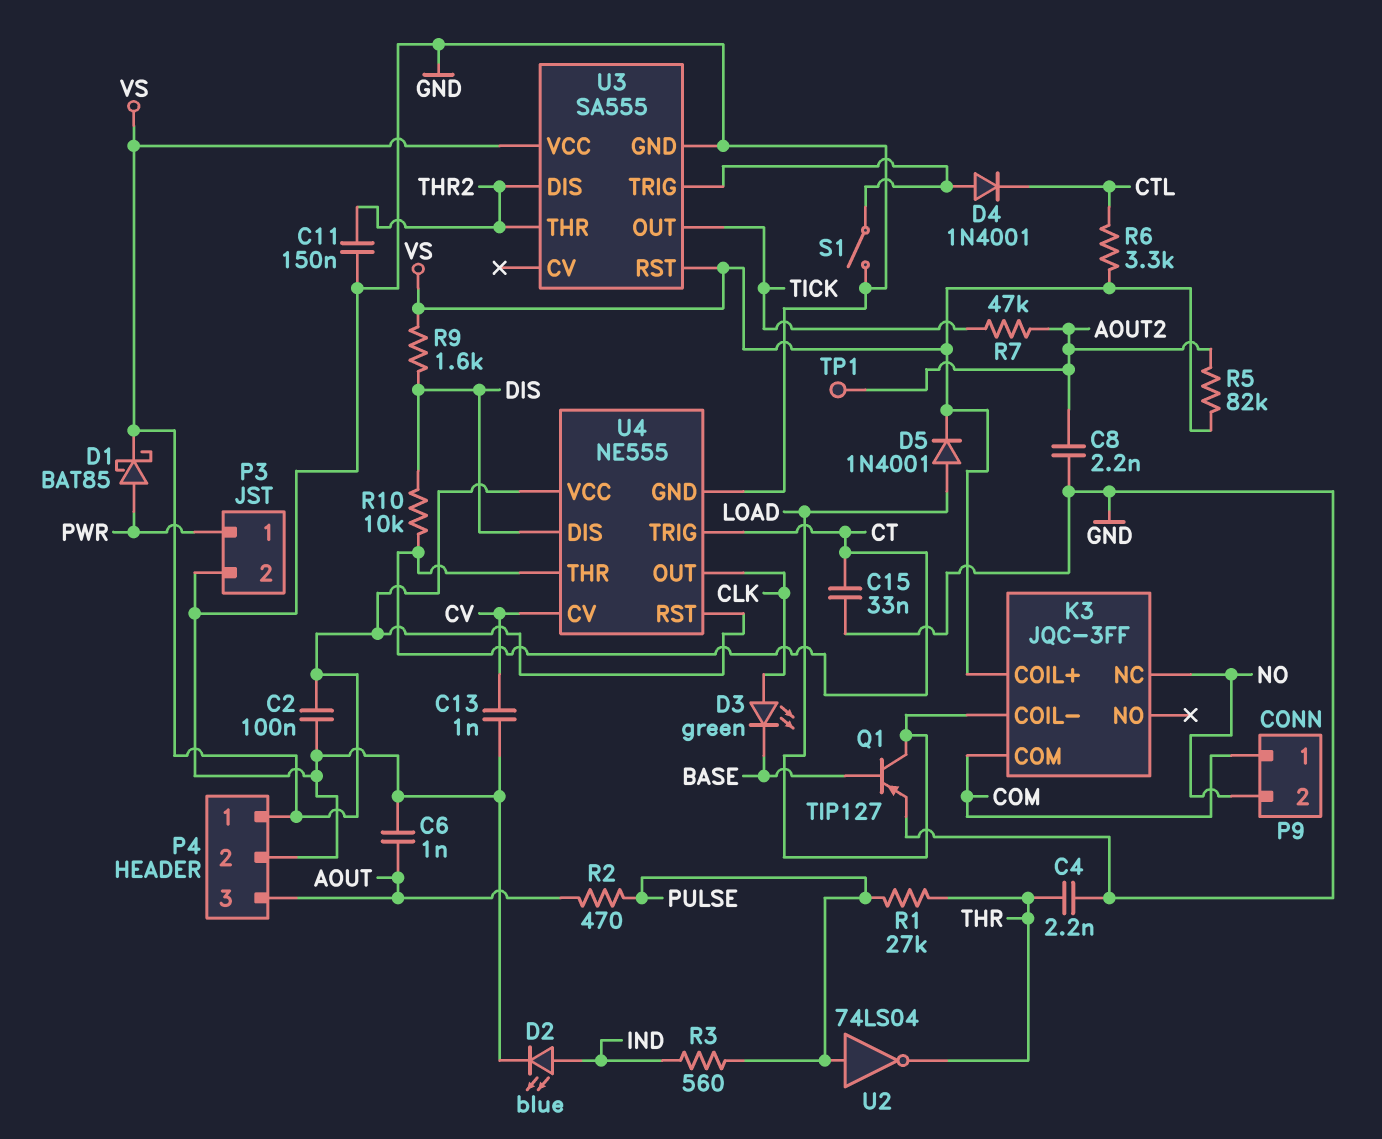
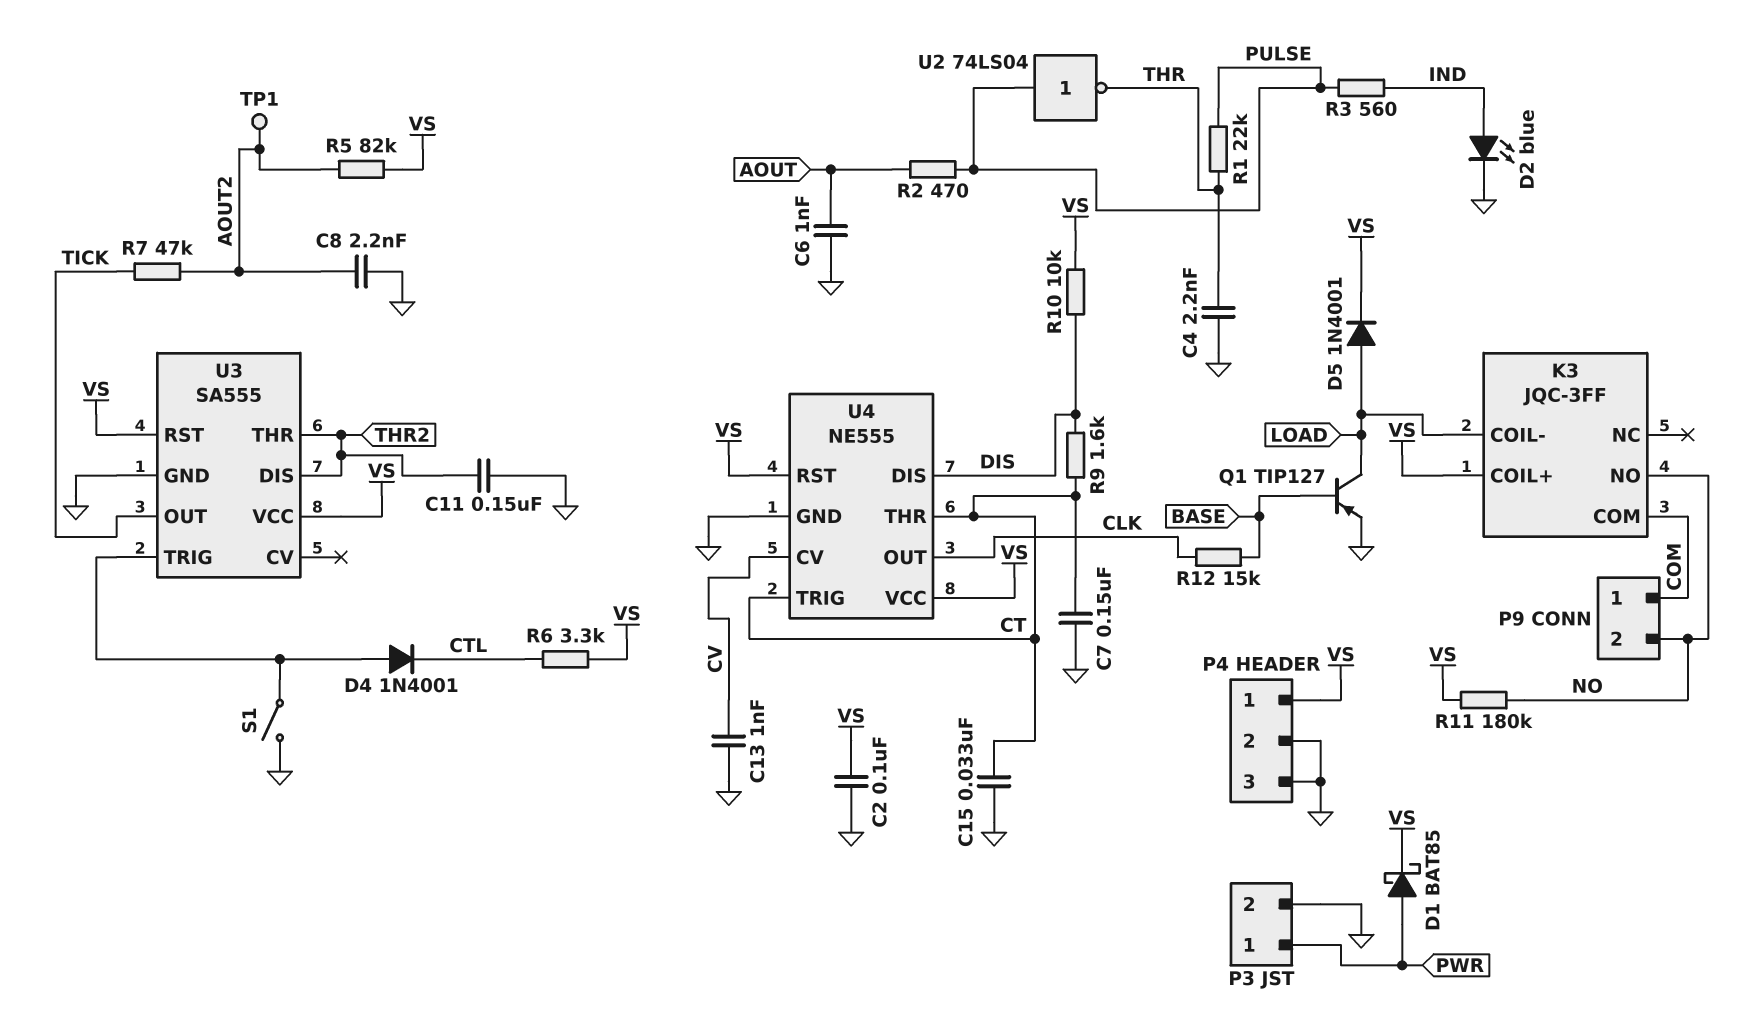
C7: none -> 150nF (CT, GND)
D3: LED green (A CLK, K BASE) -> none
K3 pin NC: NO -> none
K3 pin NO: none -> NO
P4 pin 3: AOUT -> GND
R1: 27k (PULSE, THR) -> 22k (PULSE, THR)
R9: 1.6k (DIS, VS) -> 1.6k (CT, DIS)
R10: 10k (CT, DIS) -> 10k (DIS, VS)
R11: none -> 180k (NO, VS)
R12: none -> 15k (BASE, CLK)

